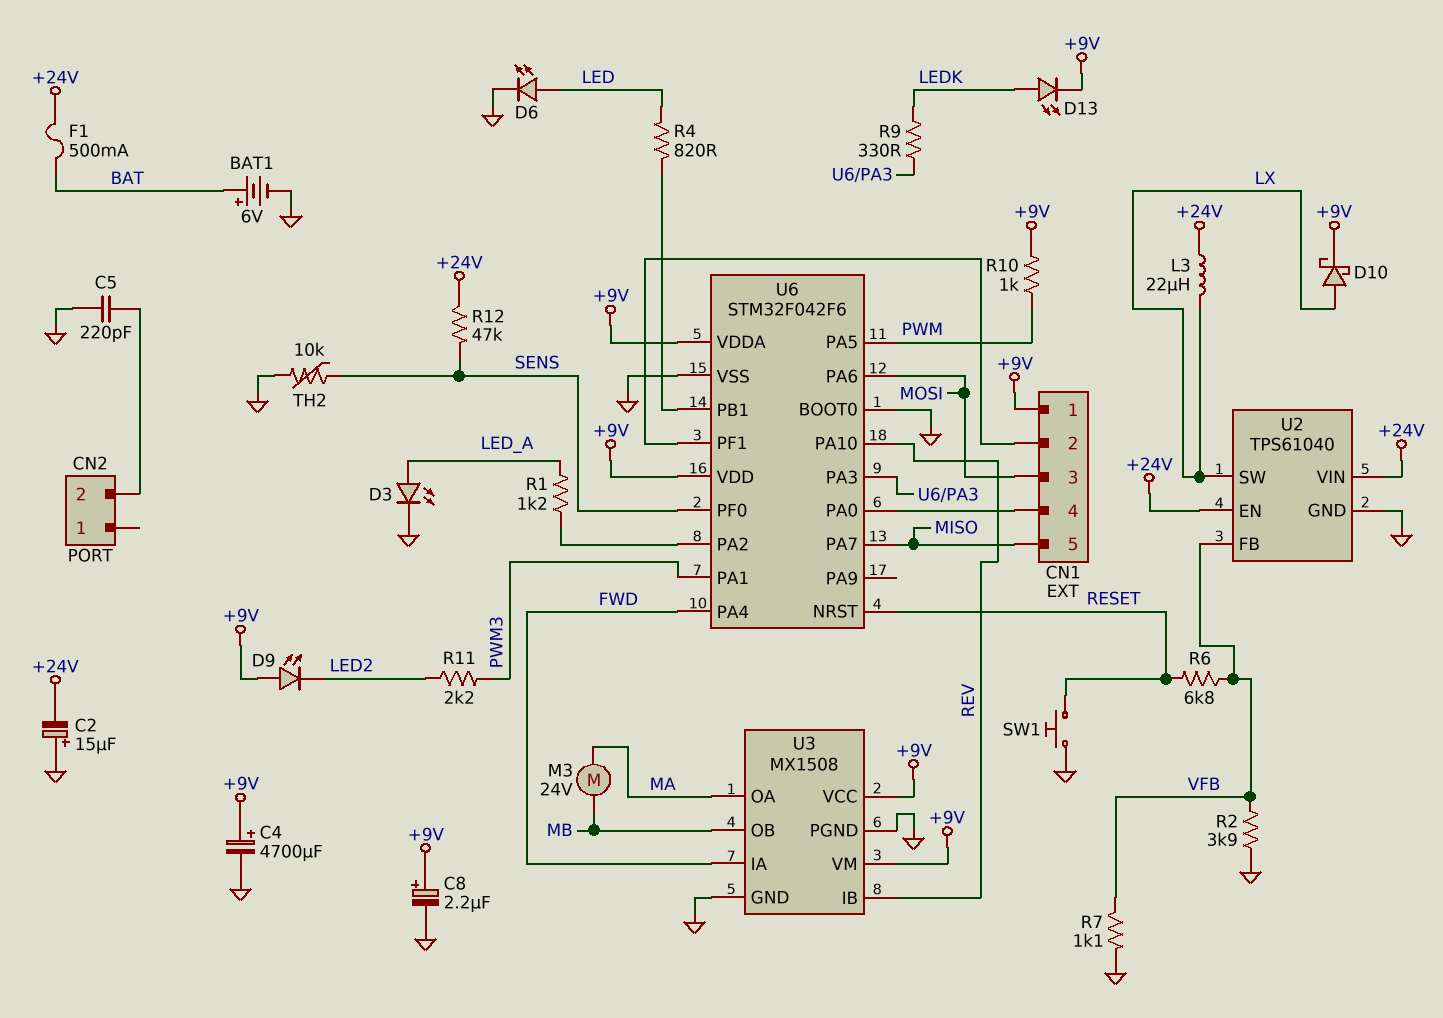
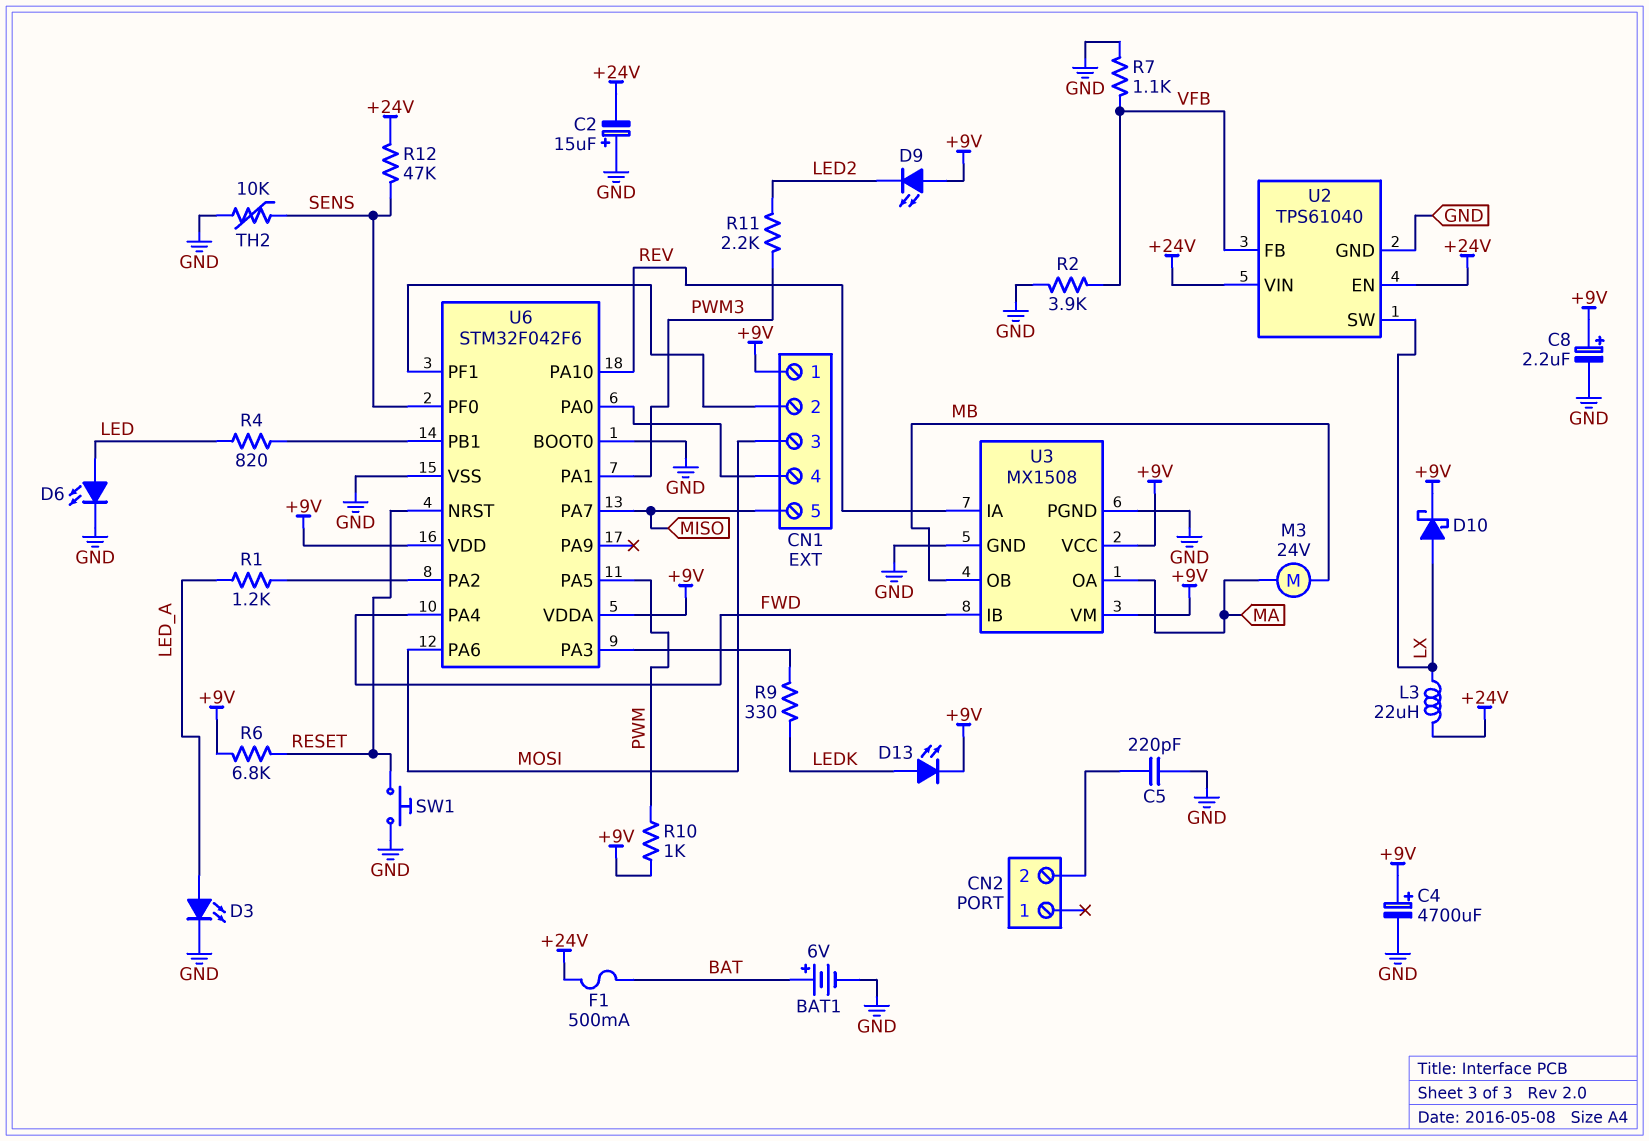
R6: 6.8k (RESET, VFB) -> 6.8k (+9V, RESET)
U3 pin IA: FWD -> REV
U3 pin IB: REV -> FWD

